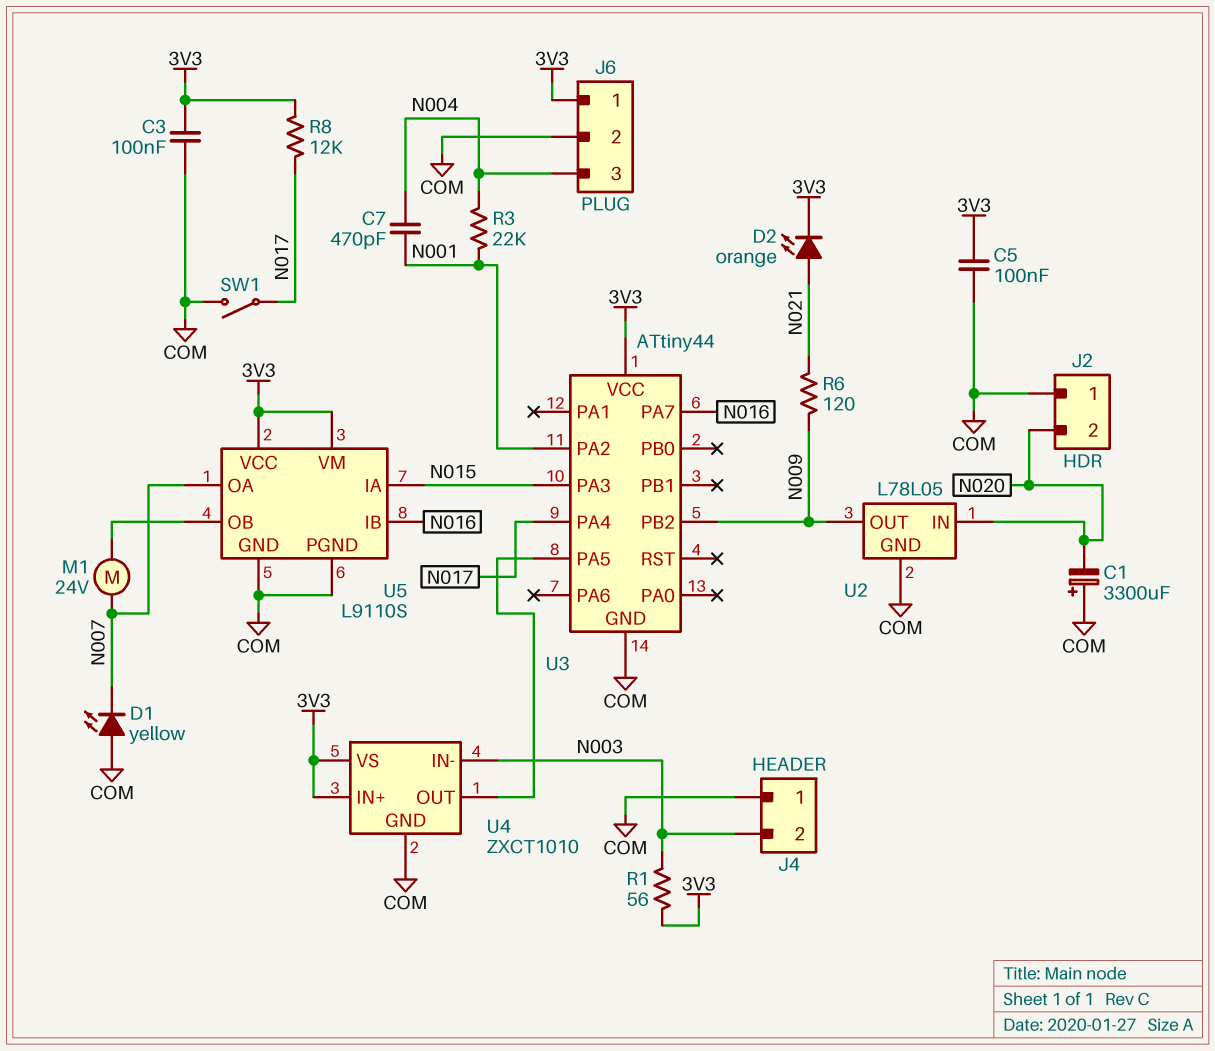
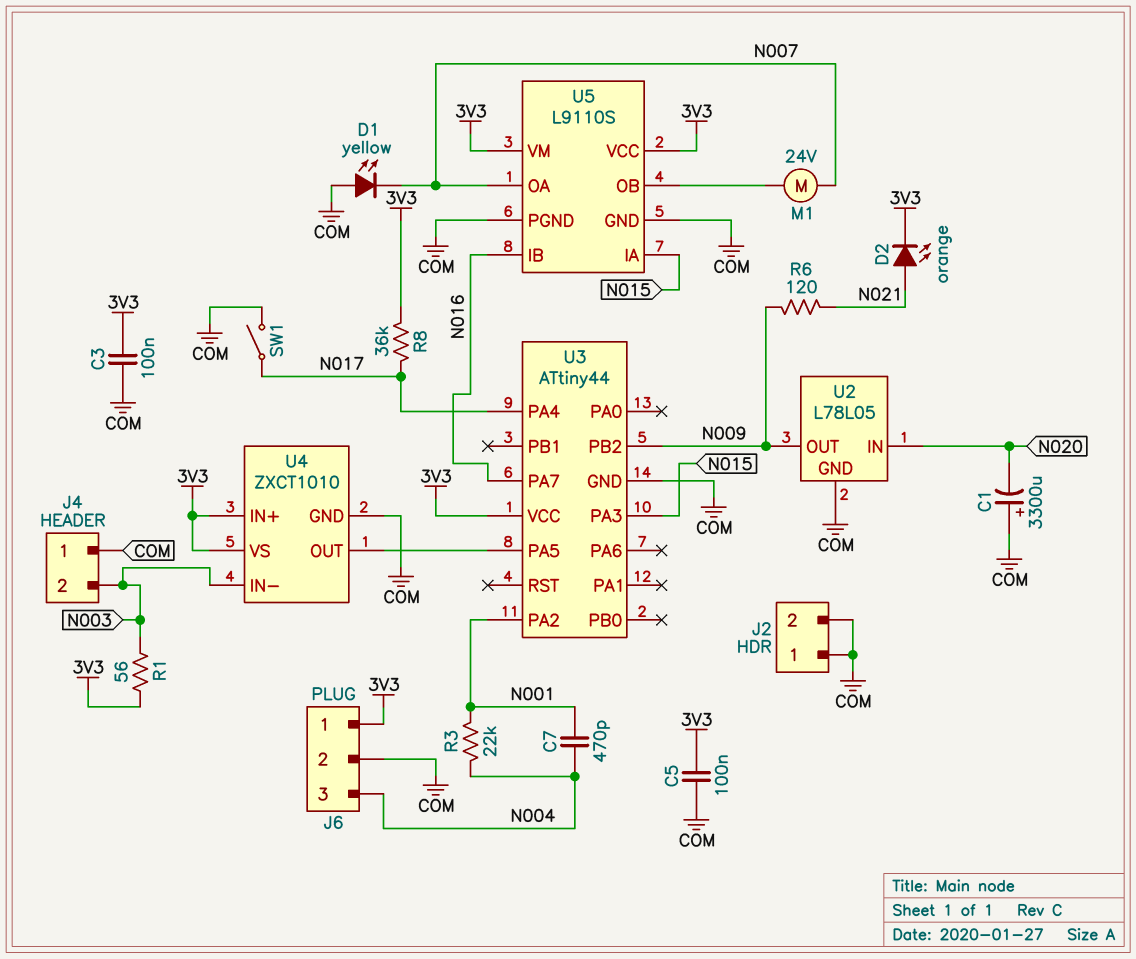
J2 pin 2: N020 -> COM
R8: 12k (3V3, N017) -> 36k (3V3, N017)

